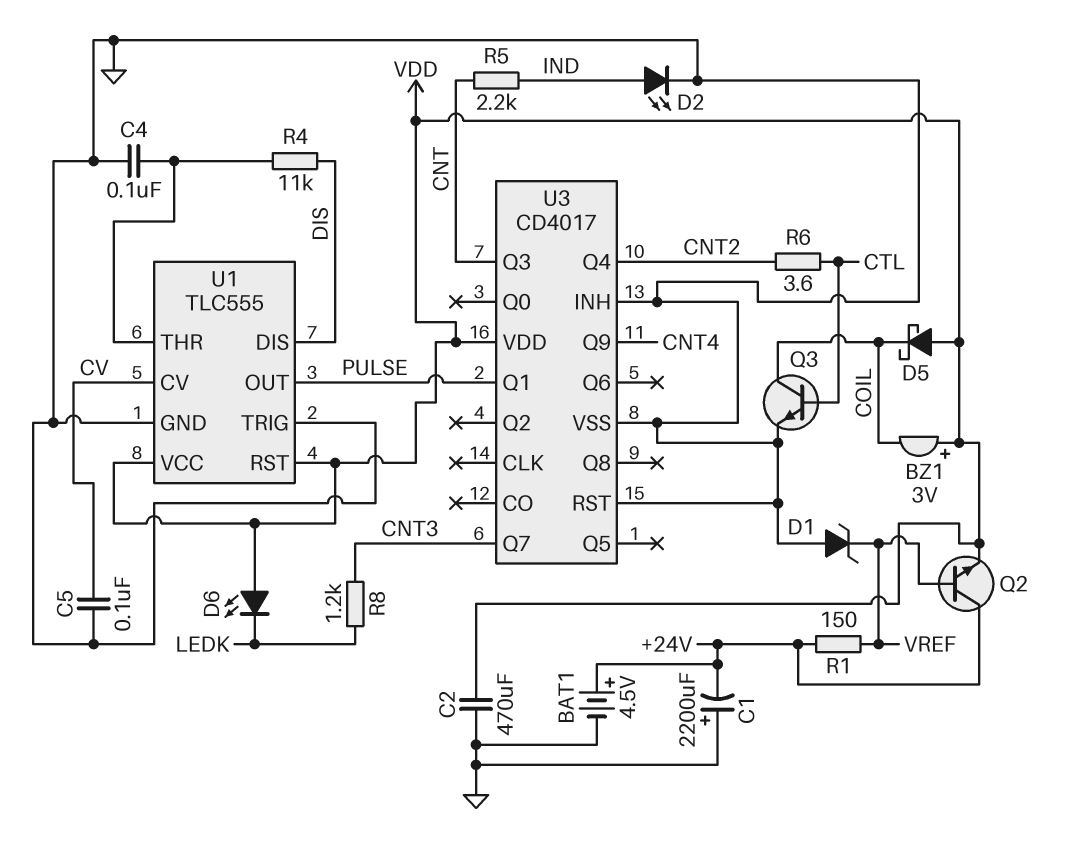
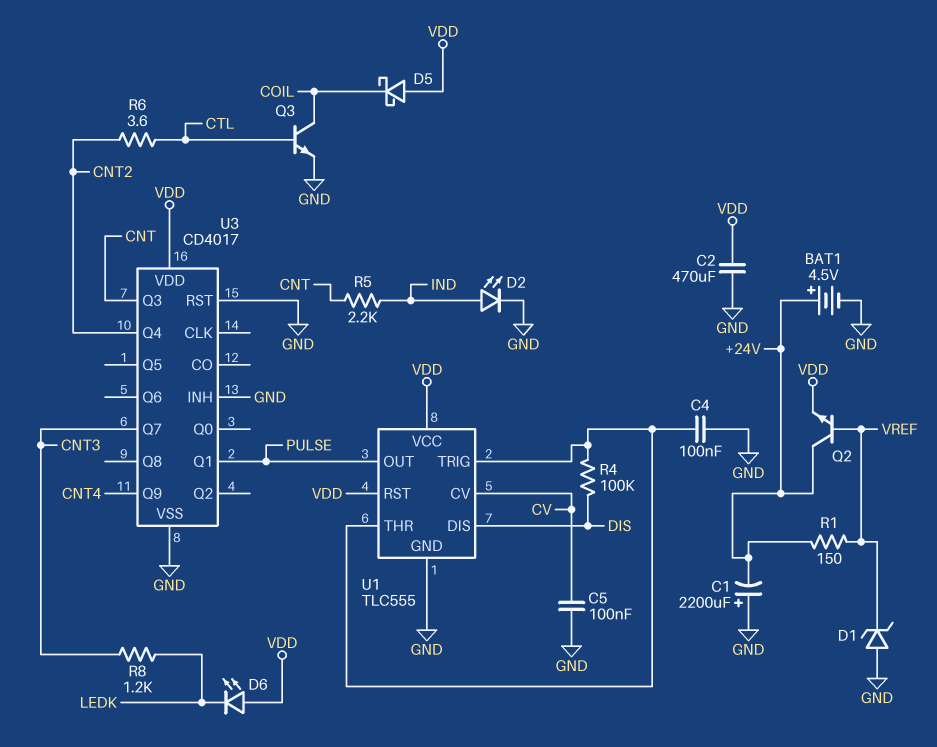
BZ1: buzzer 3V (plus VDD, minus COIL) -> none
R4: 11k (DIS, U1/THR) -> 100k (DIS, U1/THR)
U1 pin TRIG: GND -> U1/THR

